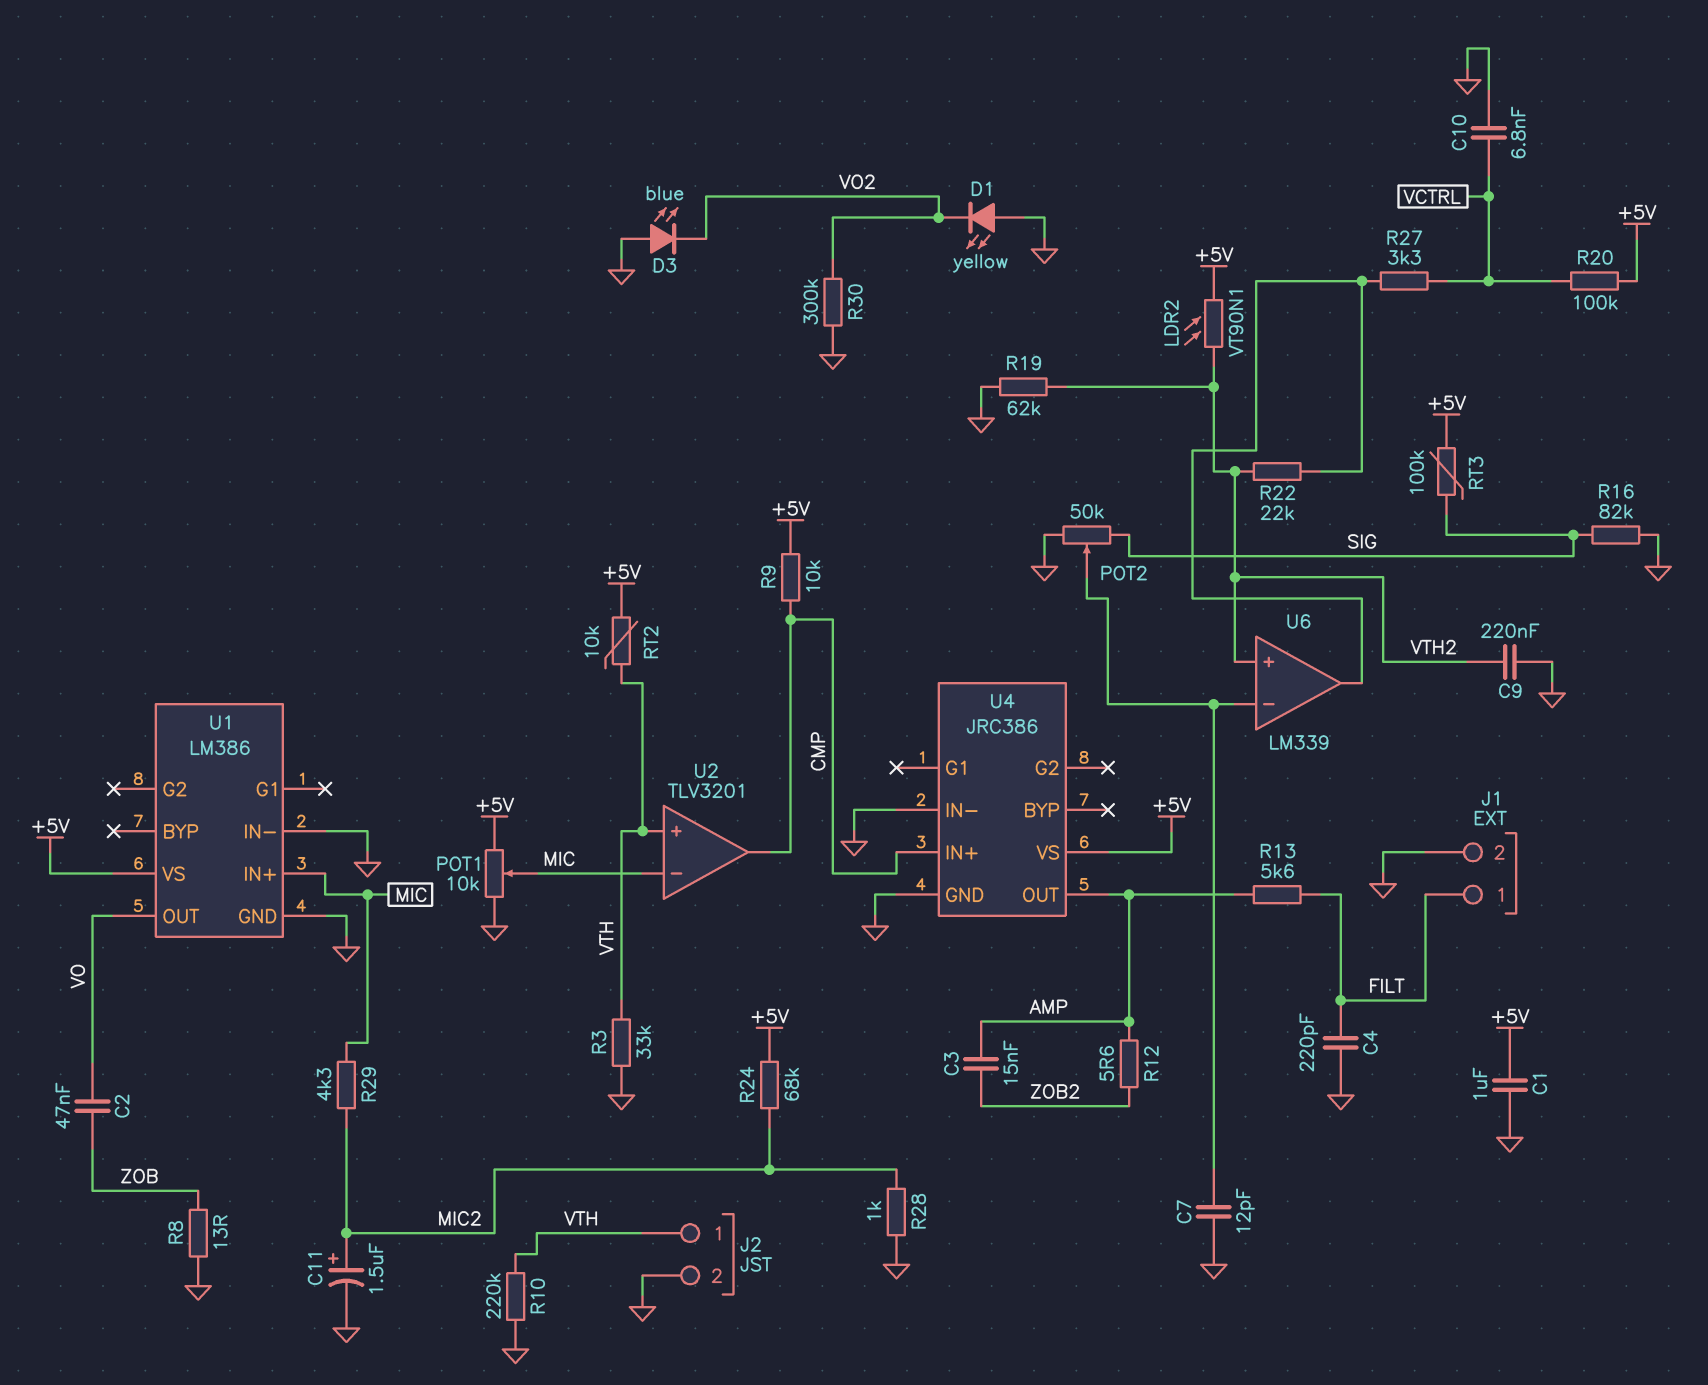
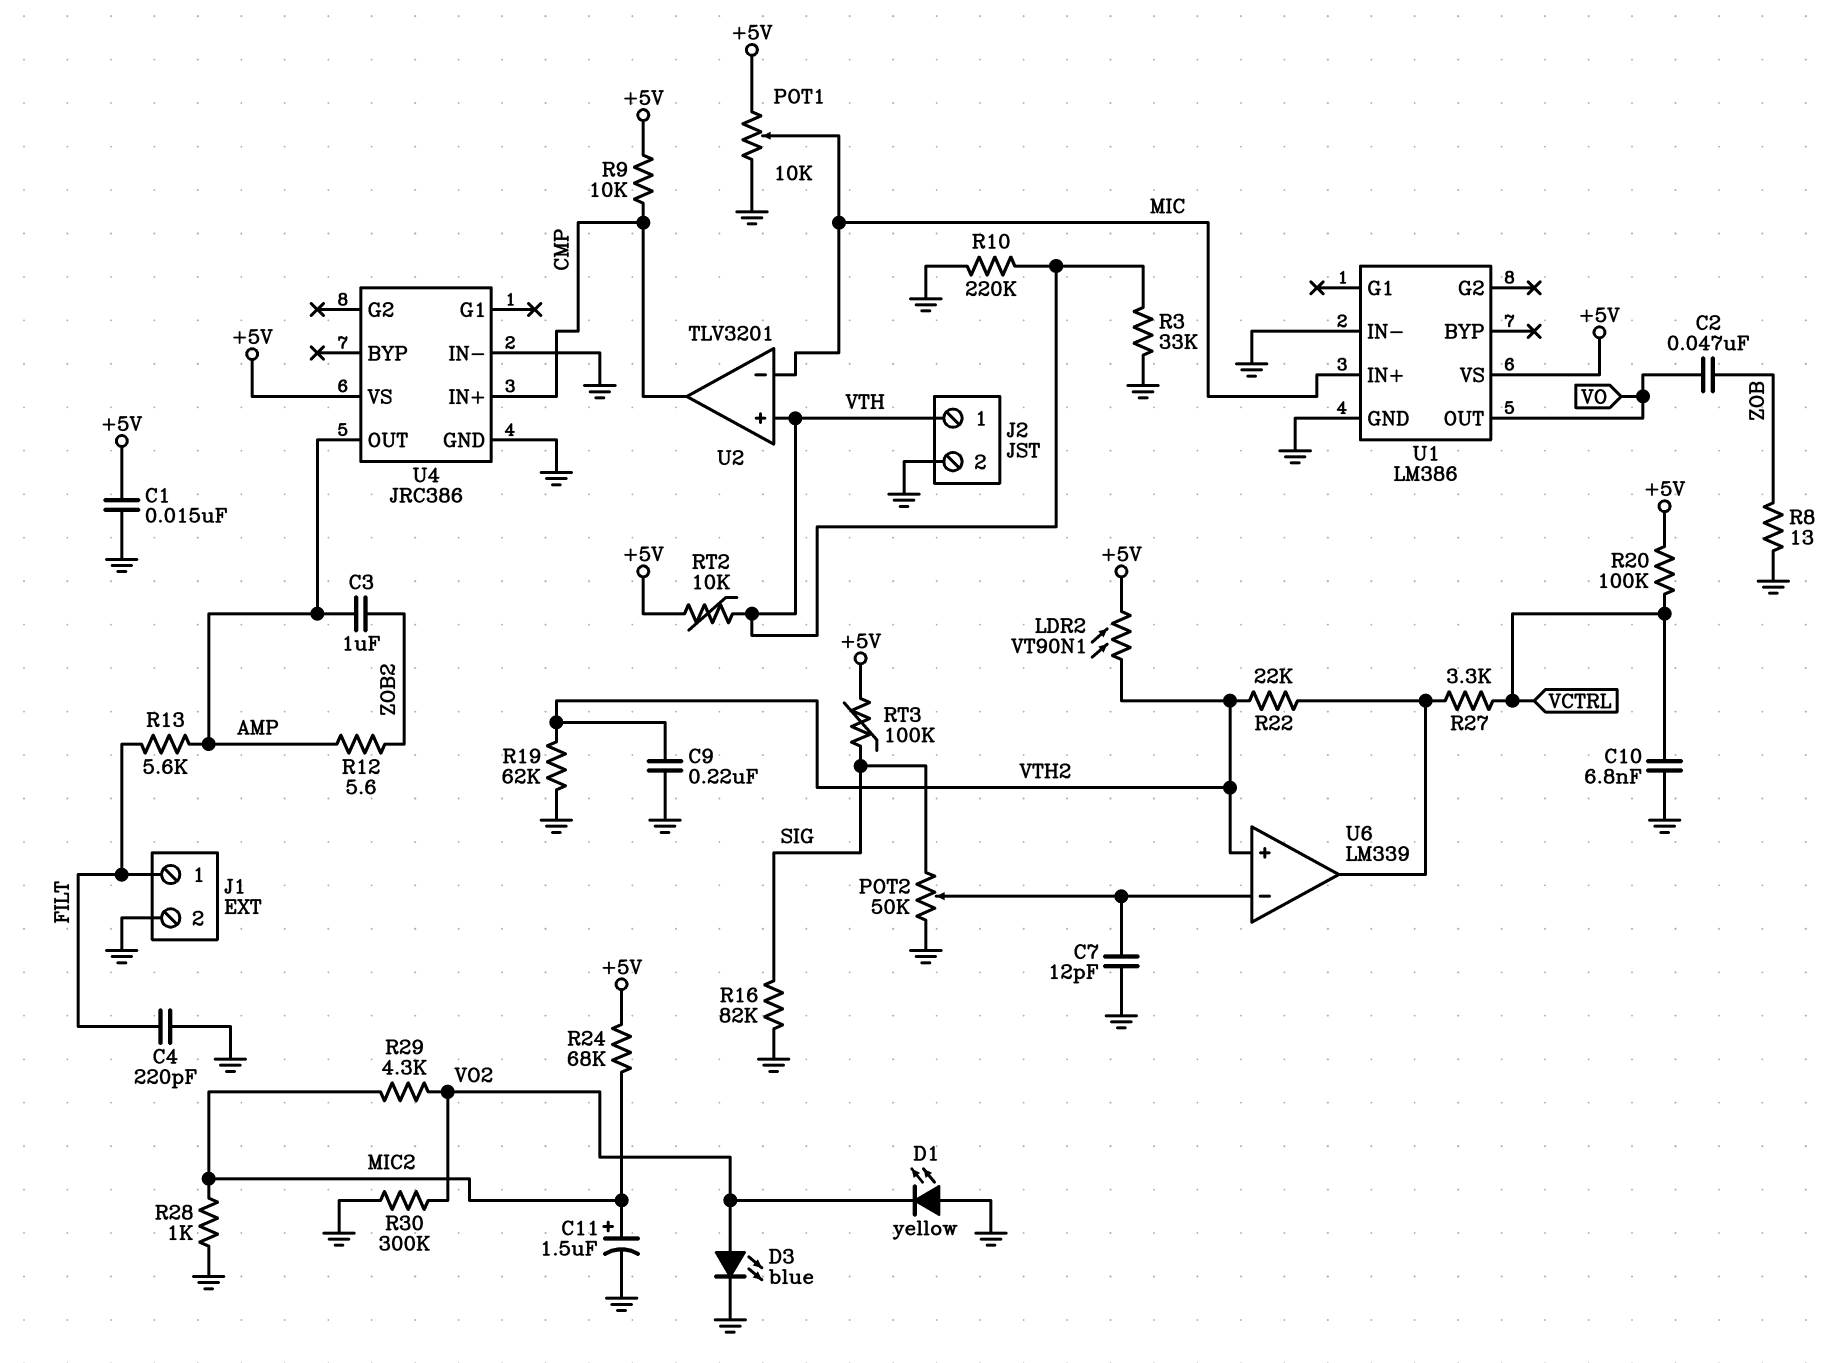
C1: 1uF (+5V, GND) -> 15nF (+5V, GND)
C3: 15nF (AMP, ZOB2) -> 1uF (AMP, ZOB2)
D3: LED blue (A GND, K VO2) -> LED blue (A VO2, K GND)
R29: 4.3k (MIC, MIC2) -> 4.3k (MIC2, VO2)

